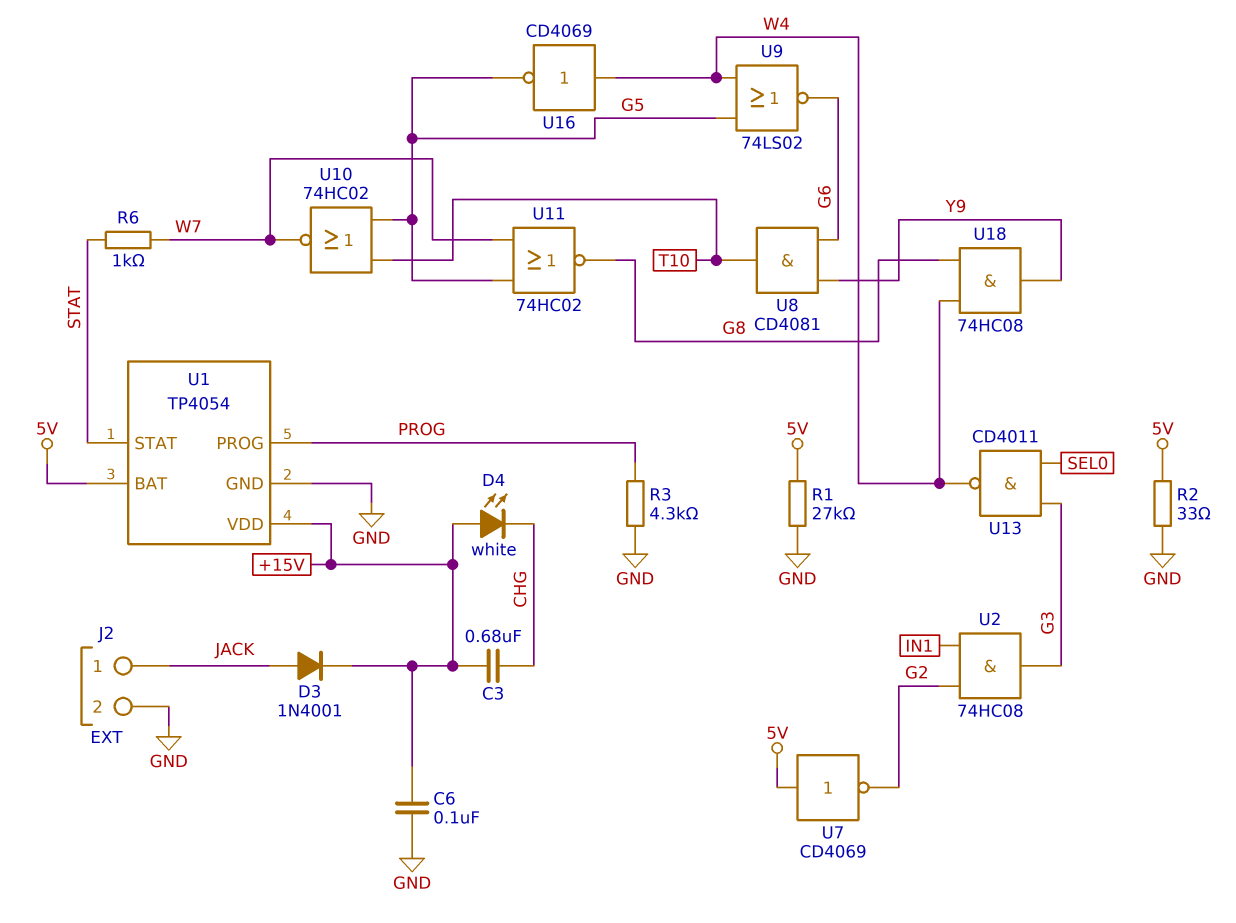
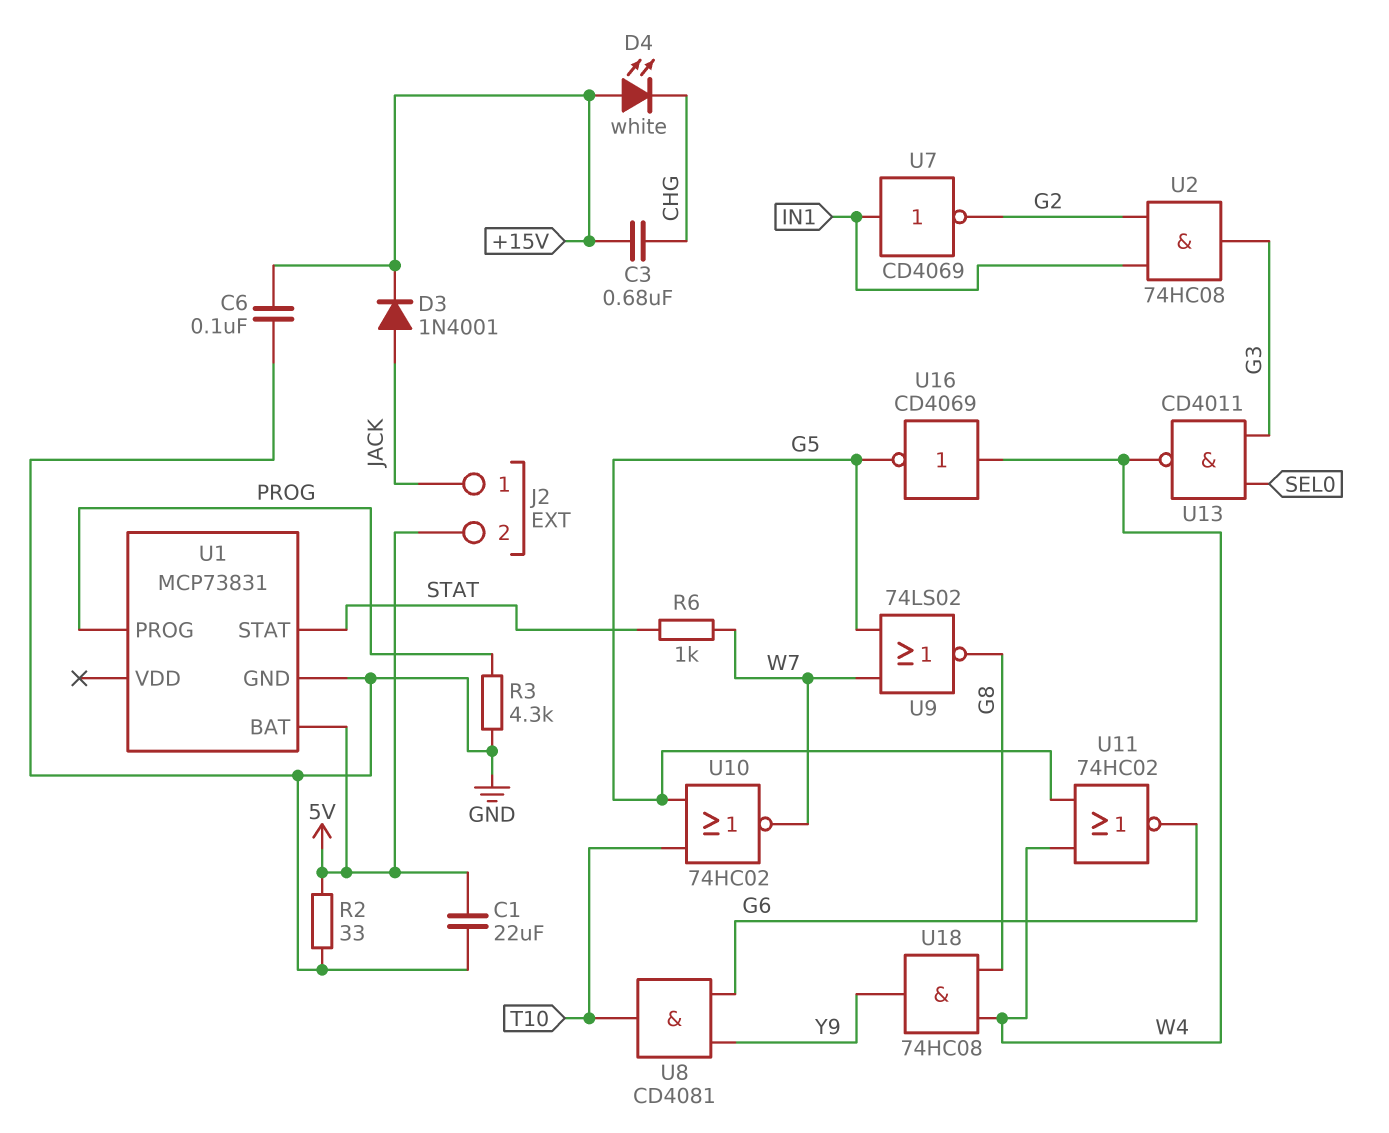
C1: none -> 22uF (5V, GND)
J2 pin 2: GND -> 5V
R1: 27k (5V, GND) -> none
U1: TP4054 -> MCP73831
U1 pin VDD: +15V -> none
U7: NOT CD4069 (in 5V, out G2) -> NOT CD4069 (in IN1, out G2)
U9: NOR 74LS02 (in G5, in W4, out G6) -> NOR 74LS02 (in G5, in W7, out G8)
U11: NOR 74HC02 (in G5, in W7, out G8) -> NOR 74HC02 (in G5, in W4, out G6)

